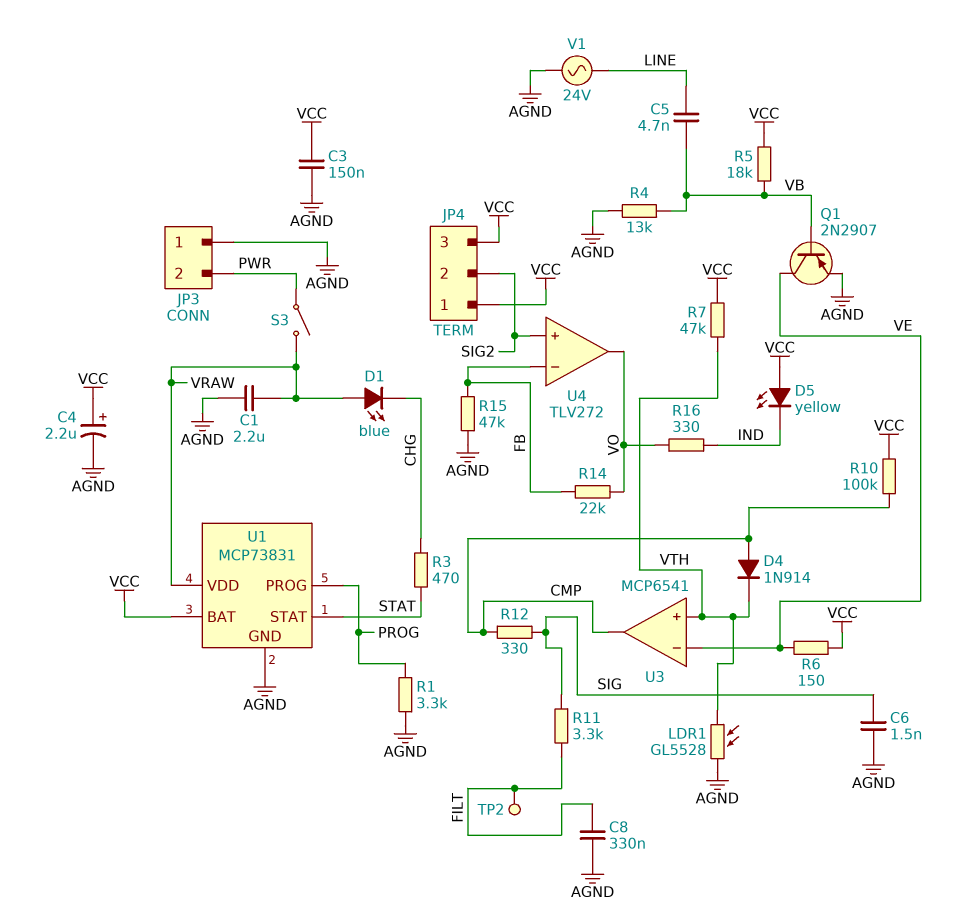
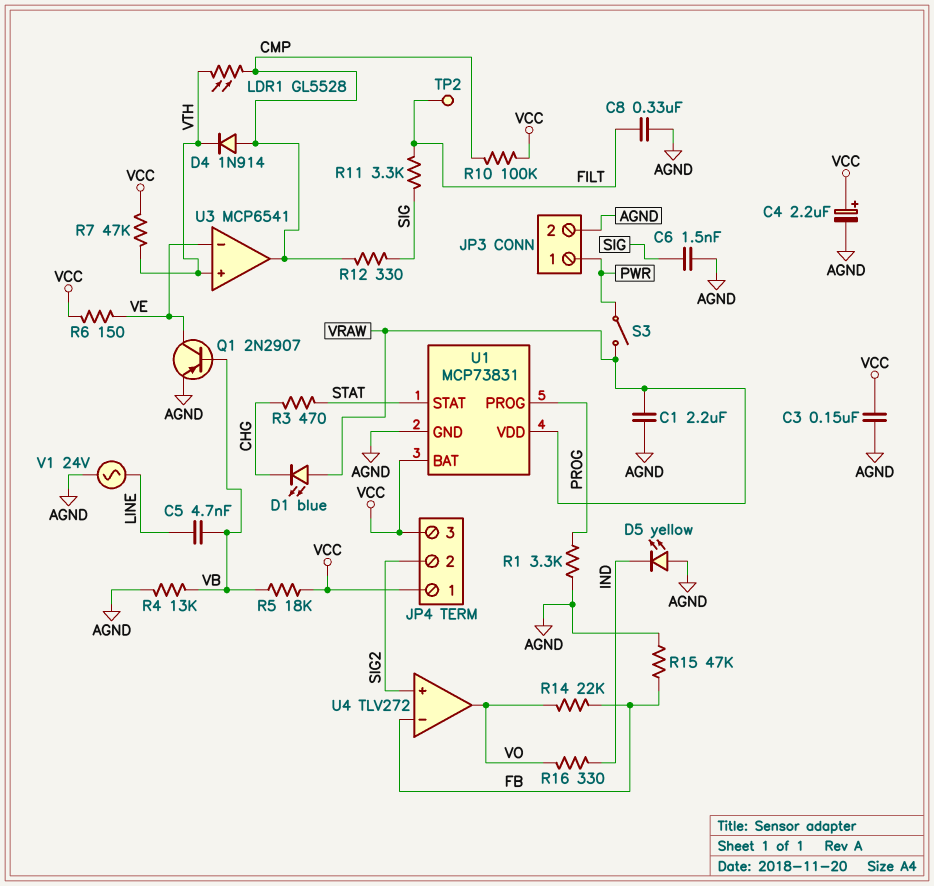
D5: LED yellow (A VCC, K IND) -> LED yellow (A AGND, K IND)
JP3 pin 1: AGND -> PWR
JP3 pin 2: PWR -> AGND
LDR1: GL5528 (AGND, VTH) -> GL5528 (CMP, VTH)

